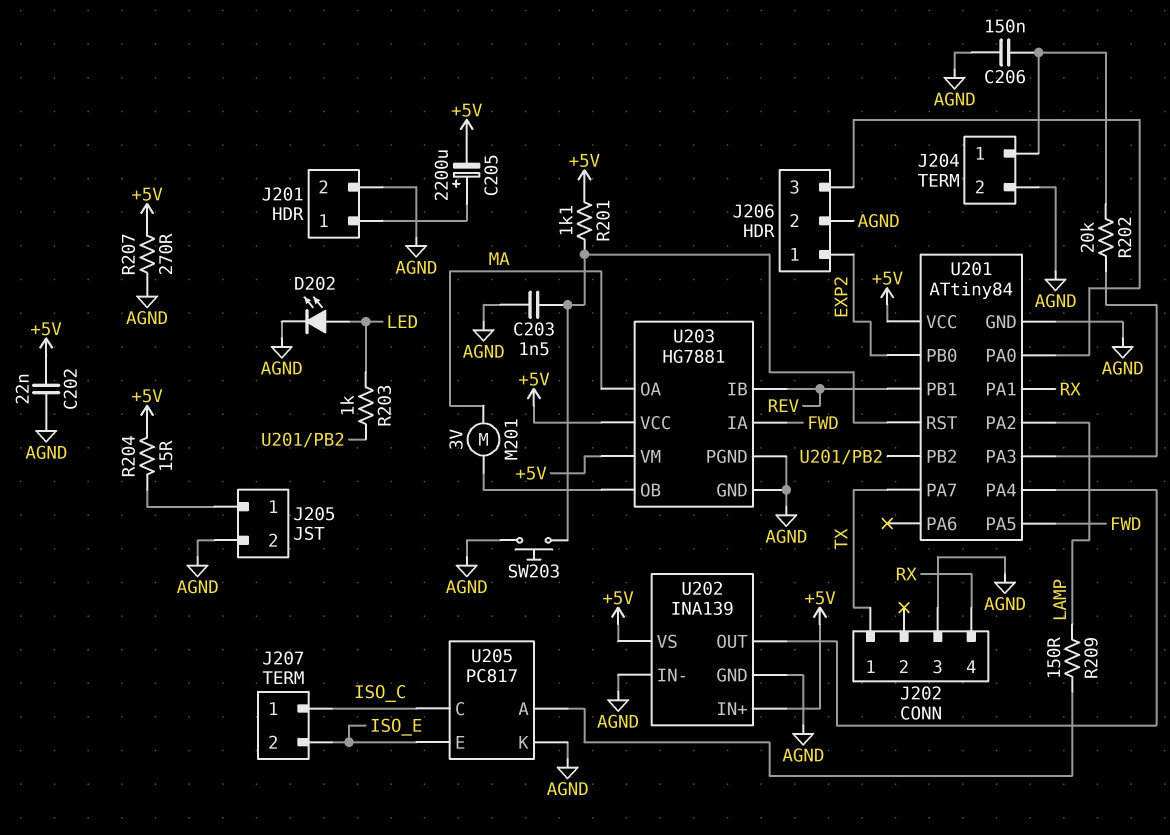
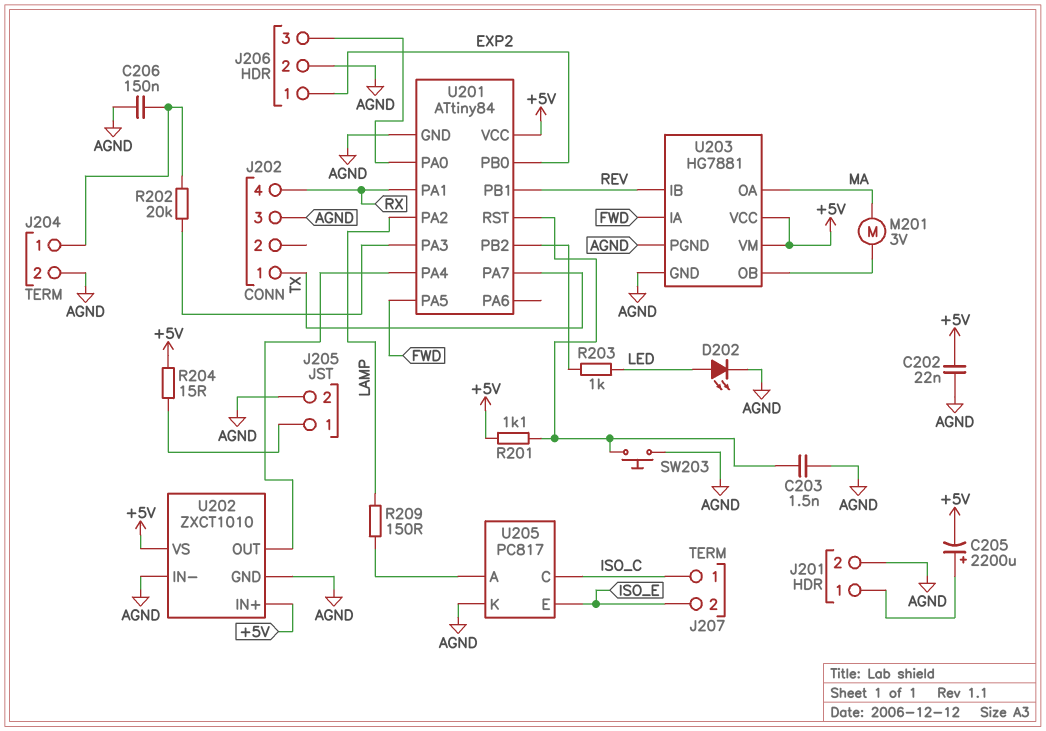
R207: 270 (+5V, AGND) -> none
U202: INA139 -> ZXCT1010

